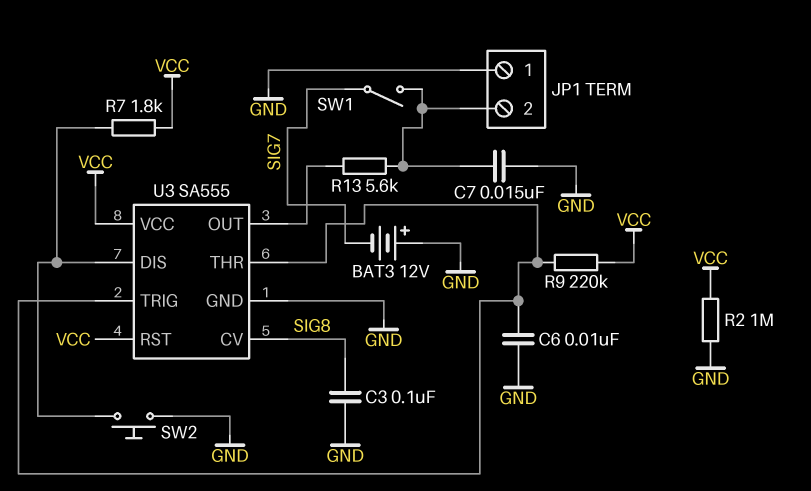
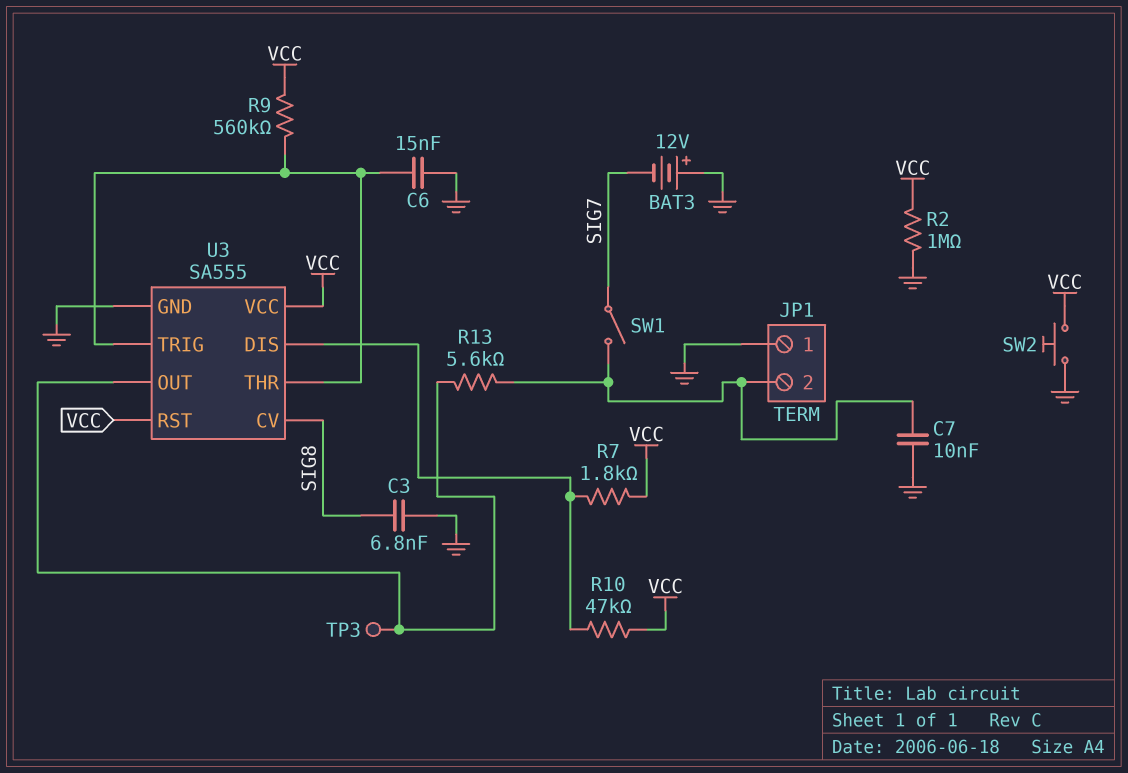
C3: 100nF (GND, SIG8) -> 6.8nF (GND, SIG8)
C6: 10nF (GND, U3/THR) -> 15nF (GND, U3/THR)
C7: 15nF (GND, JP1/2) -> 10nF (GND, JP1/2)
R9: 220k (U3/THR, VCC) -> 560k (U3/THR, VCC)
R10: none -> 47k (U3/DIS, VCC)
SW2: button (GND, U3/DIS) -> button (GND, VCC)
TP3: none -> test point (U3/OUT)

